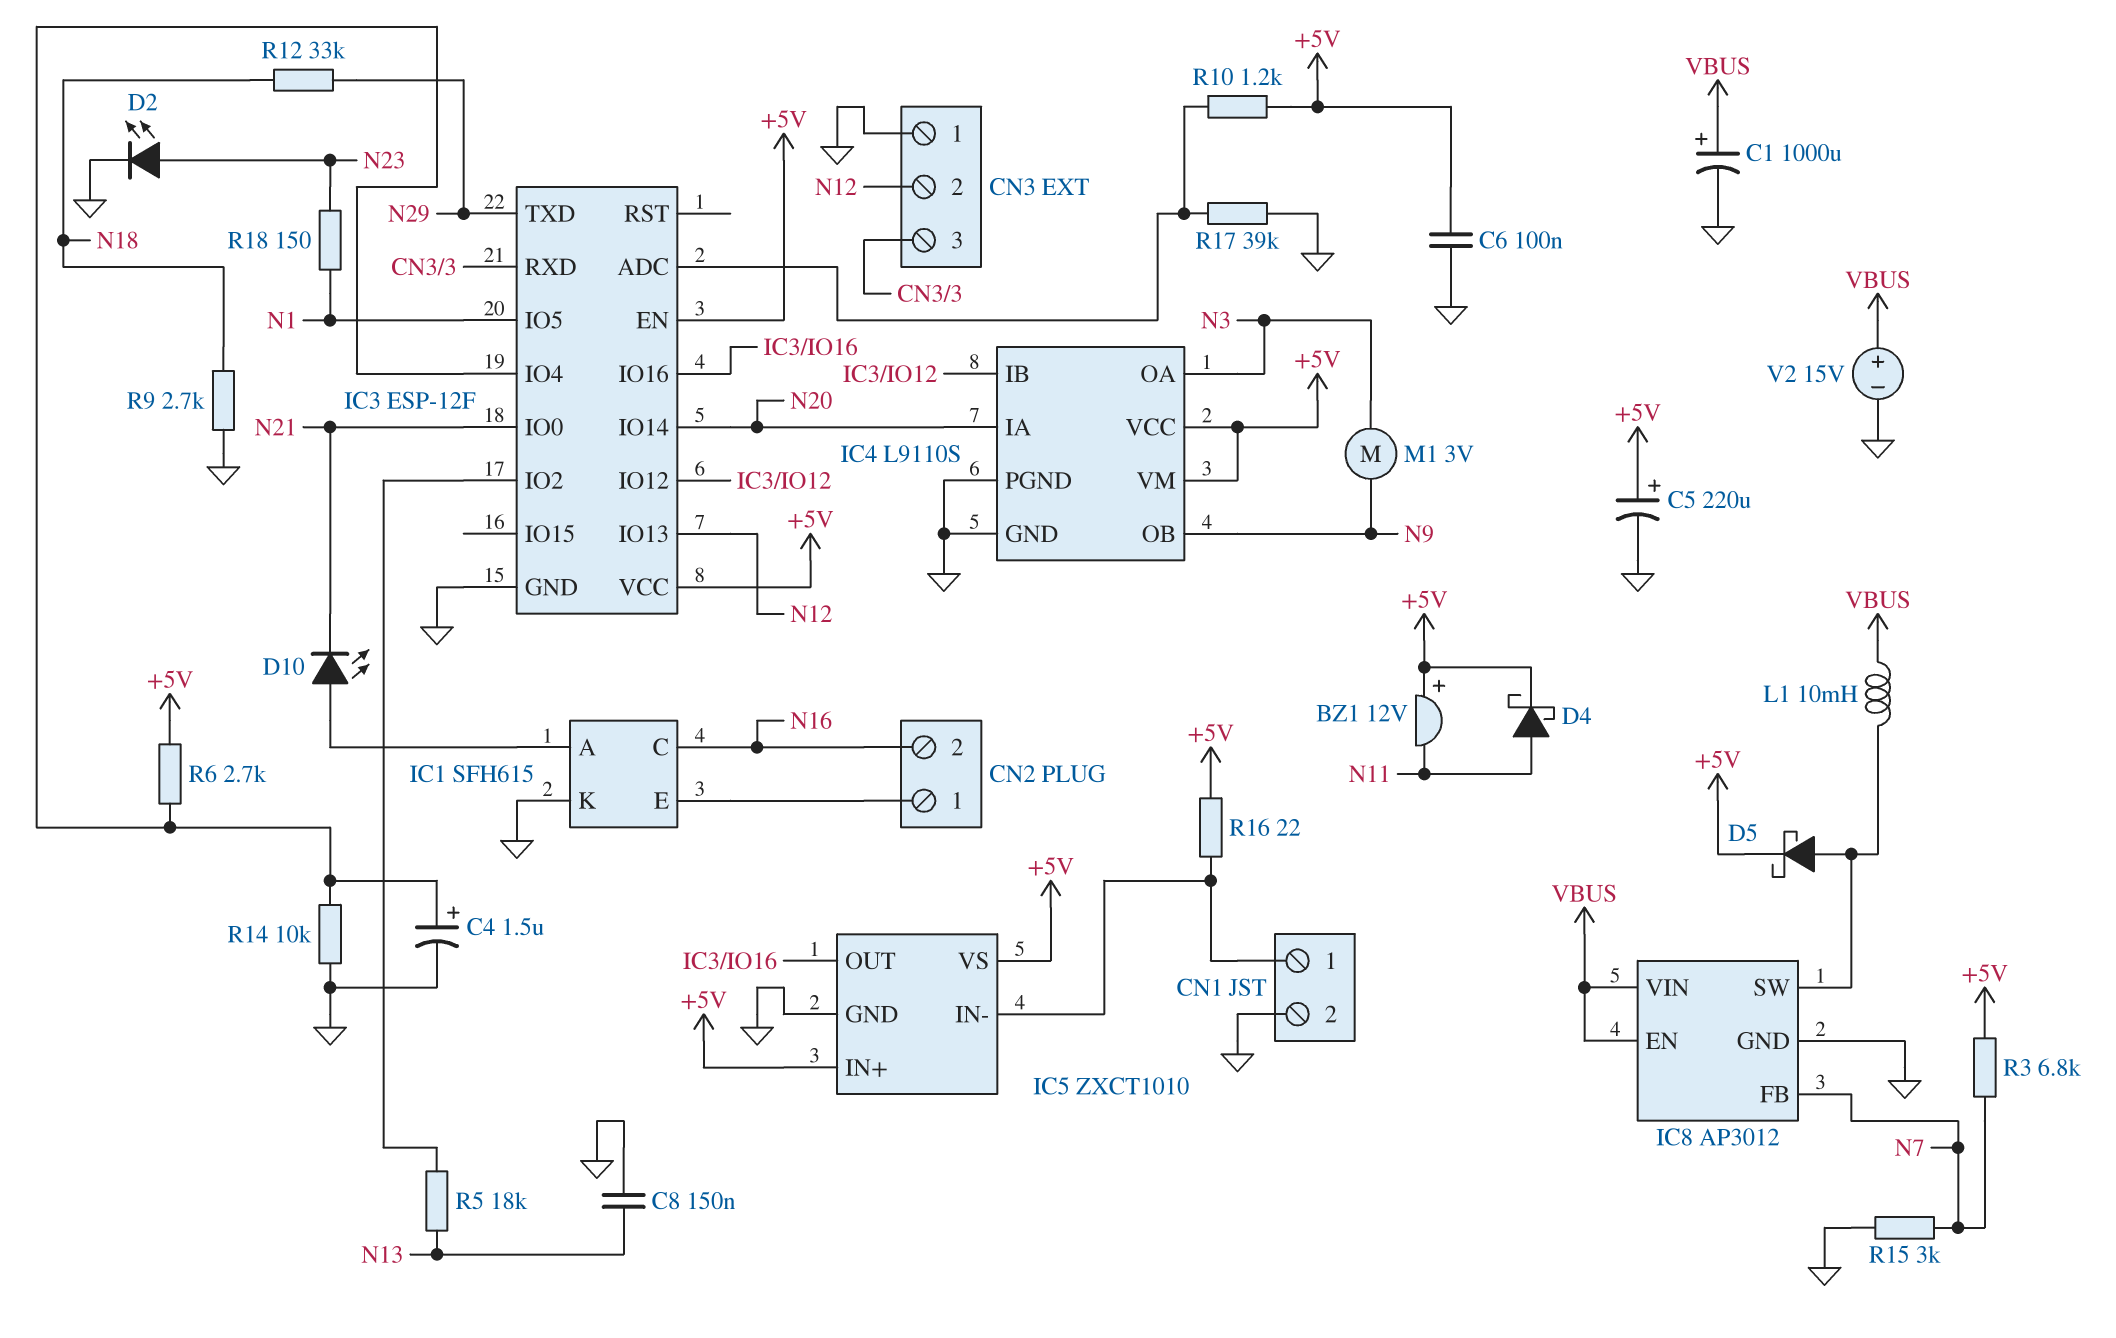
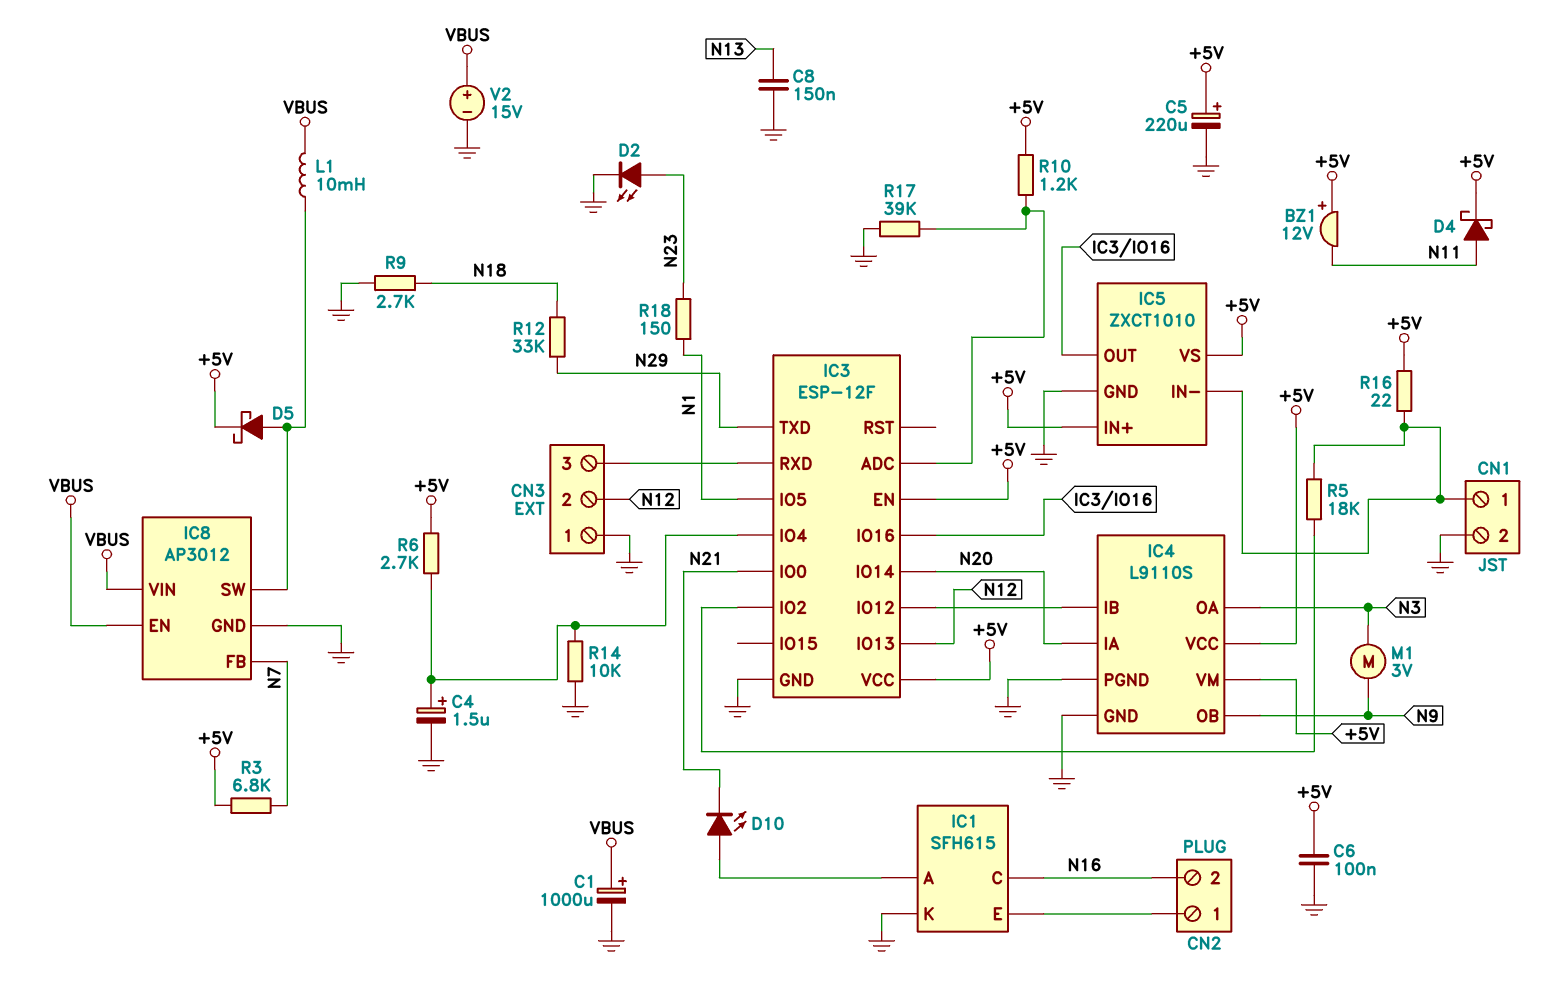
R5: 18k (IC3/IO2, N13) -> 18k (CN1/1, IC3/IO2)
R15: 3k (GND, N7) -> none

